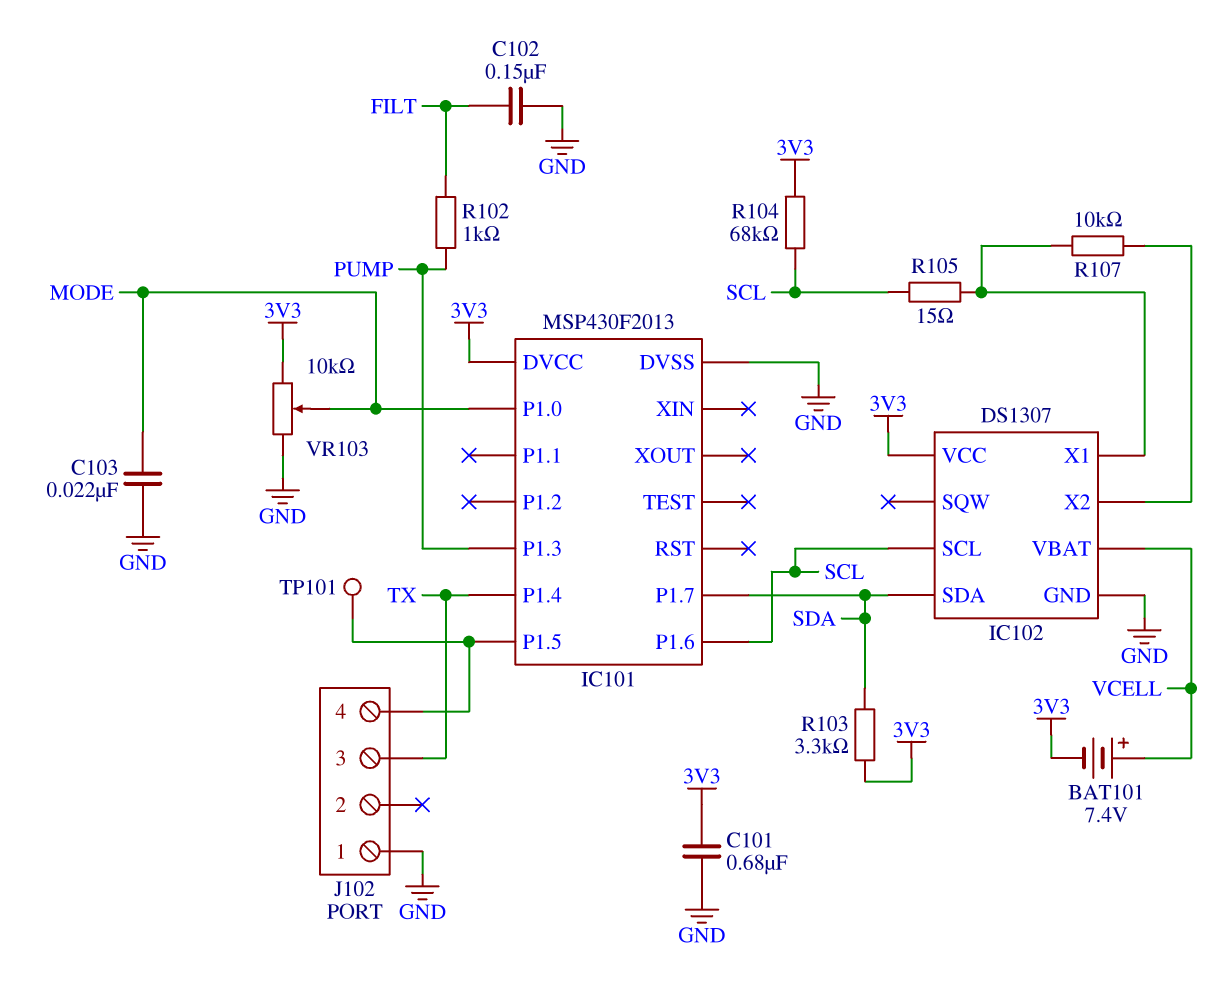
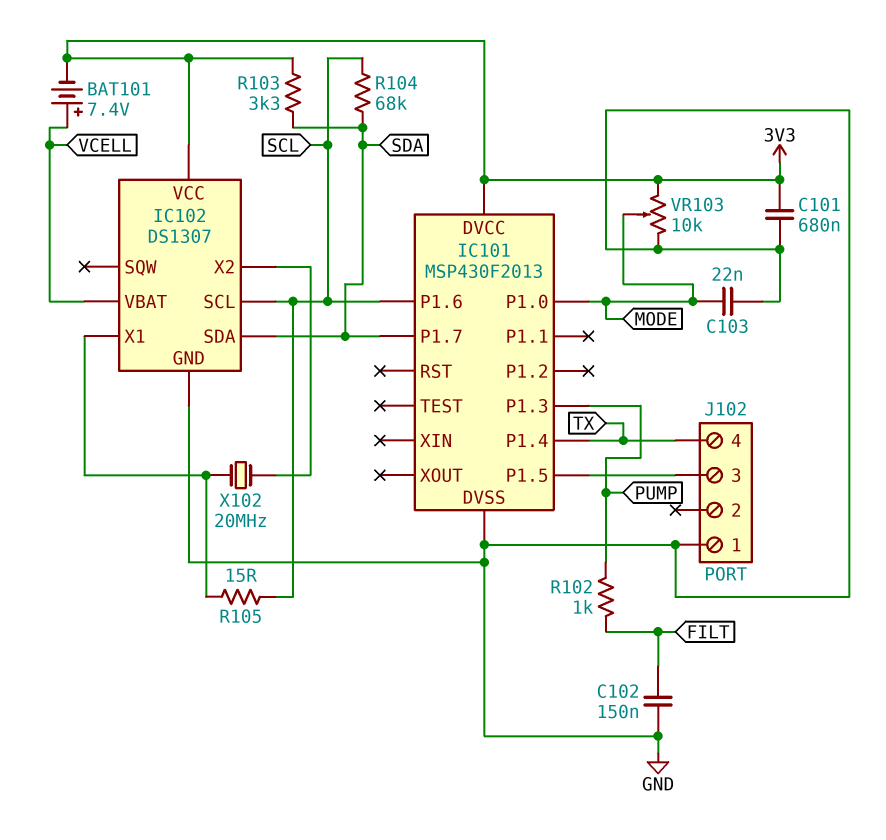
J102 pin 3: TX -> IC101/P1.5
J102 pin 4: IC101/P1.5 -> TX
R104: 68k (3V3, SCL) -> 68k (SCL, SDA)
R107: 10k (IC102/X1, IC102/X2) -> none
TP101: test point (IC101/P1.5) -> none
X102: none -> 20MHz (IC102/X1, IC102/X2)

